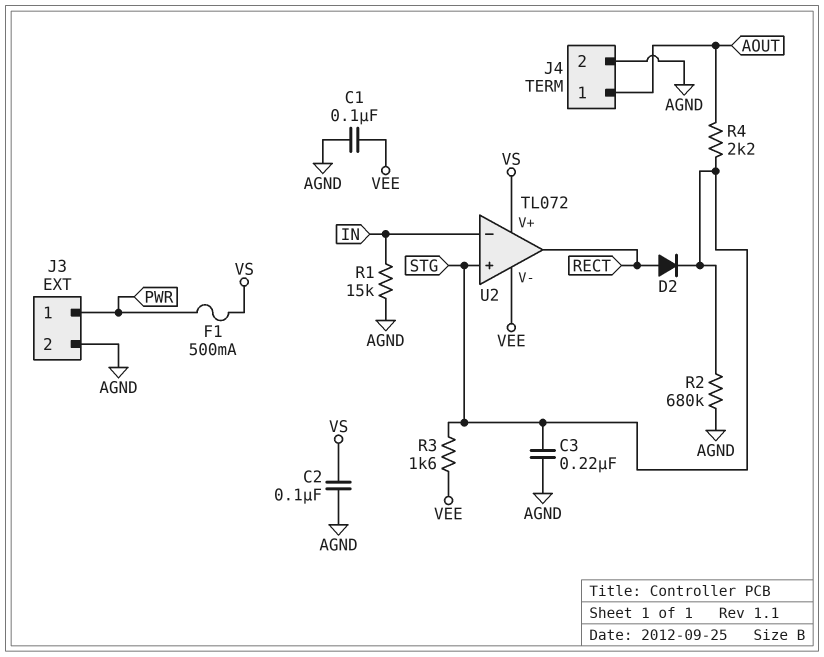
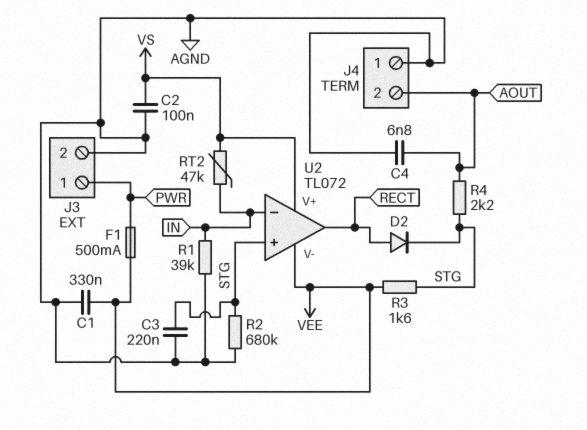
C1: 100nF (AGND, VEE) -> 330nF (AGND, VEE)
C4: none -> 6.8nF (AGND, AOUT)
F1: 500mA (PWR, VS) -> 500mA (PWR, VEE)
J4 pin 1: AOUT -> AGND
J4 pin 2: AGND -> AOUT
R1: 15k (AGND, IN) -> 39k (AGND, IN)
RT2: none -> 47k (IN, VS)

